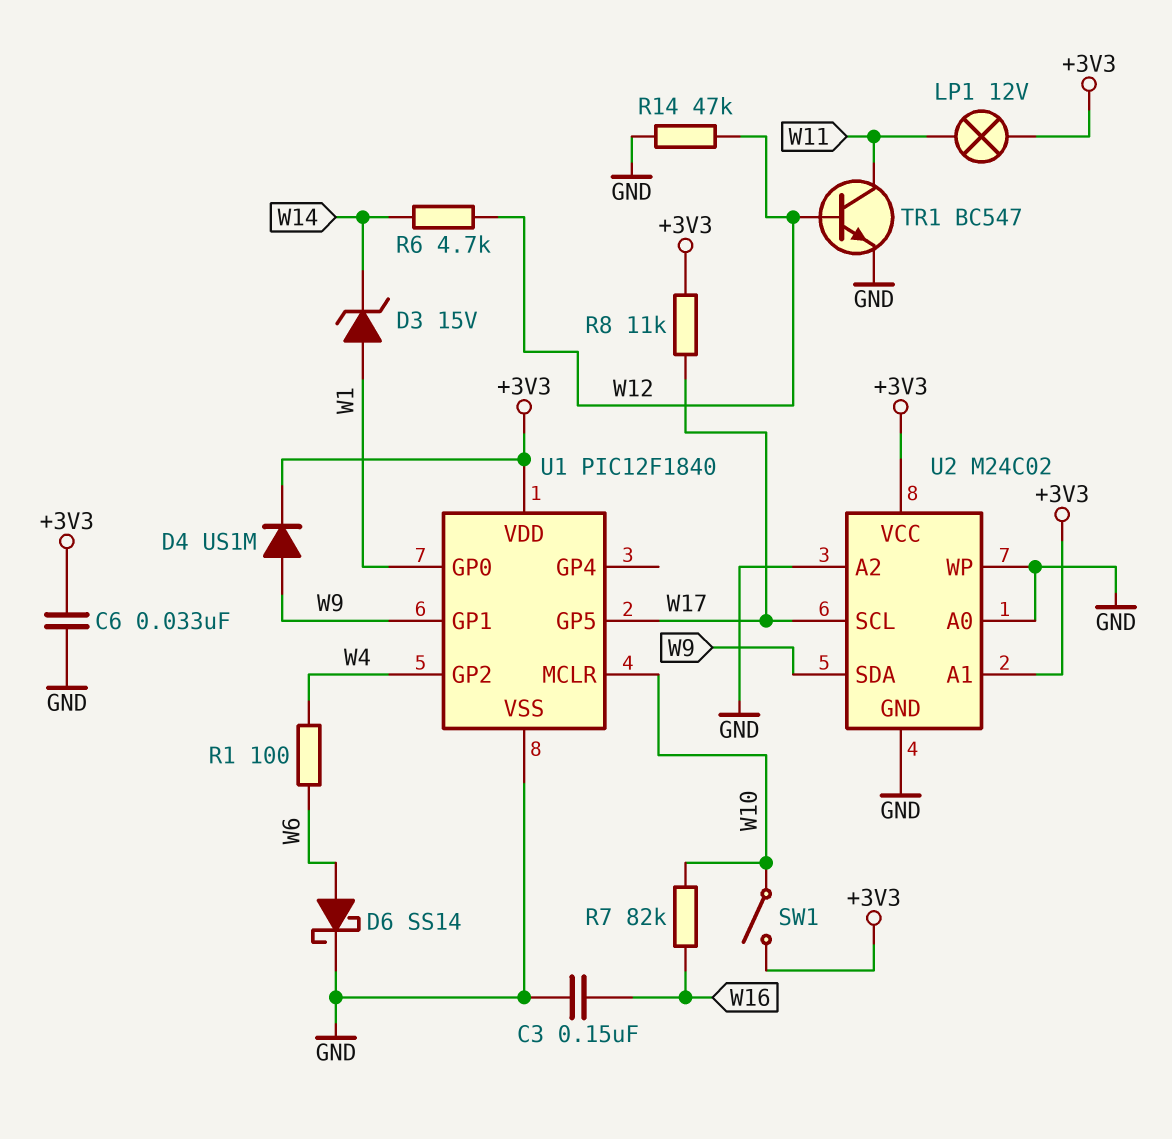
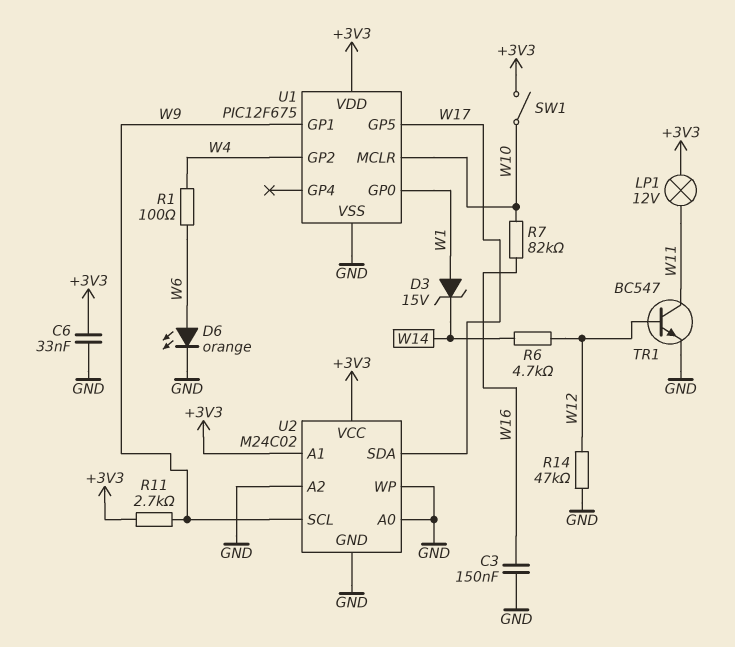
D4: diode US1M (A W9, K +3V3) -> none
D6: schottky SS14 (A W6, K GND) -> LED orange (A W6, K GND)
R8: 11k (+3V3, W17) -> none
R11: none -> 2.7k (+3V3, W9)
U1: PIC12F1840 -> PIC12F675
U2 pin SCL: W17 -> W9
U2 pin SDA: W9 -> W17

